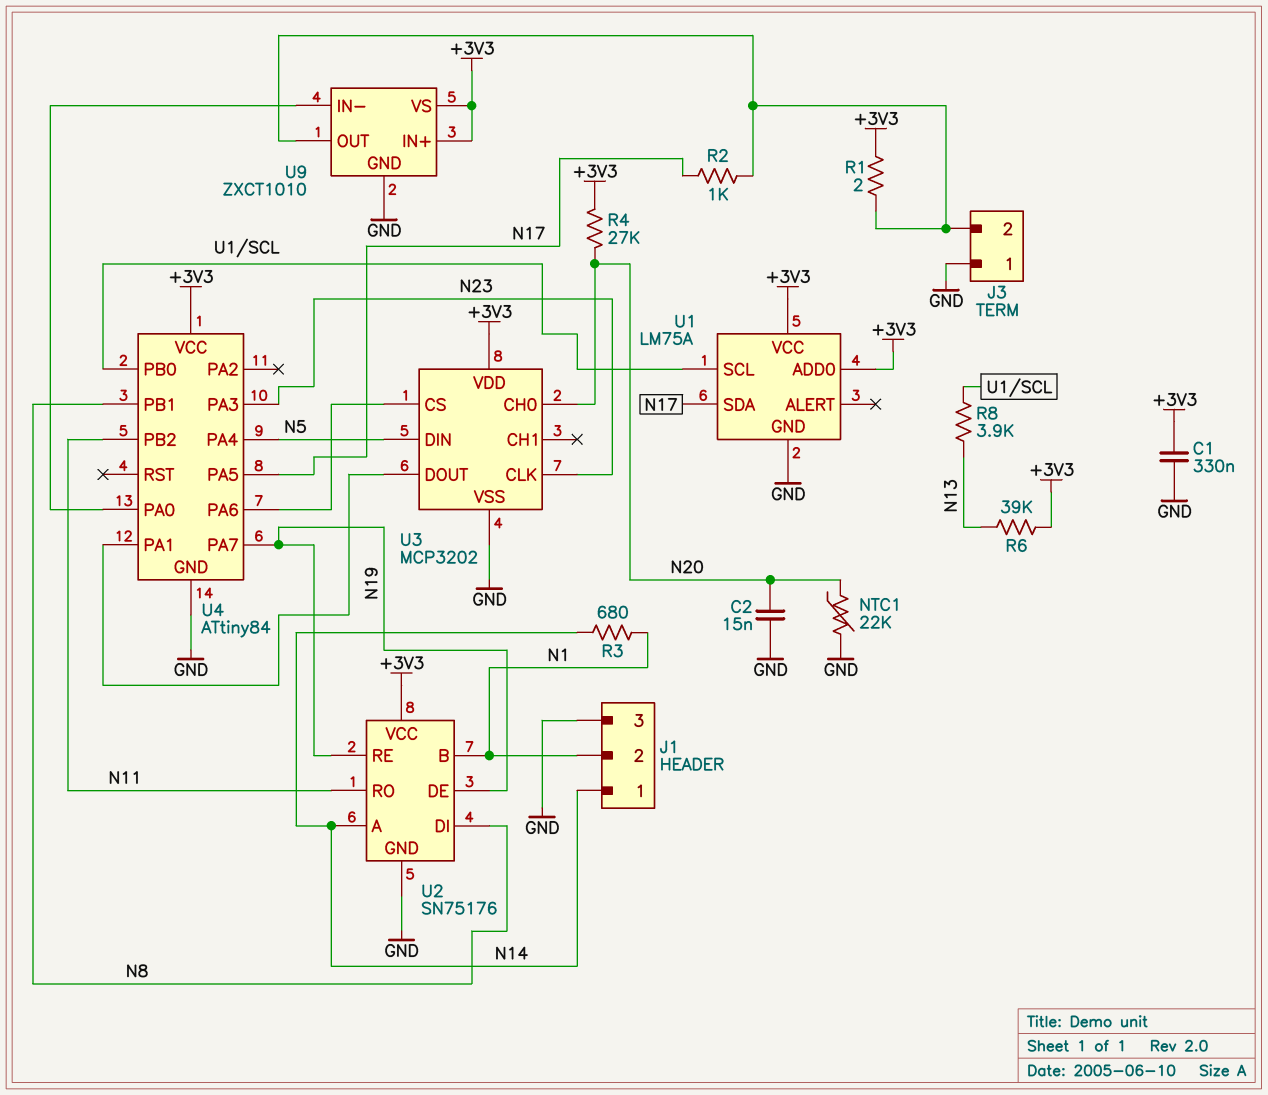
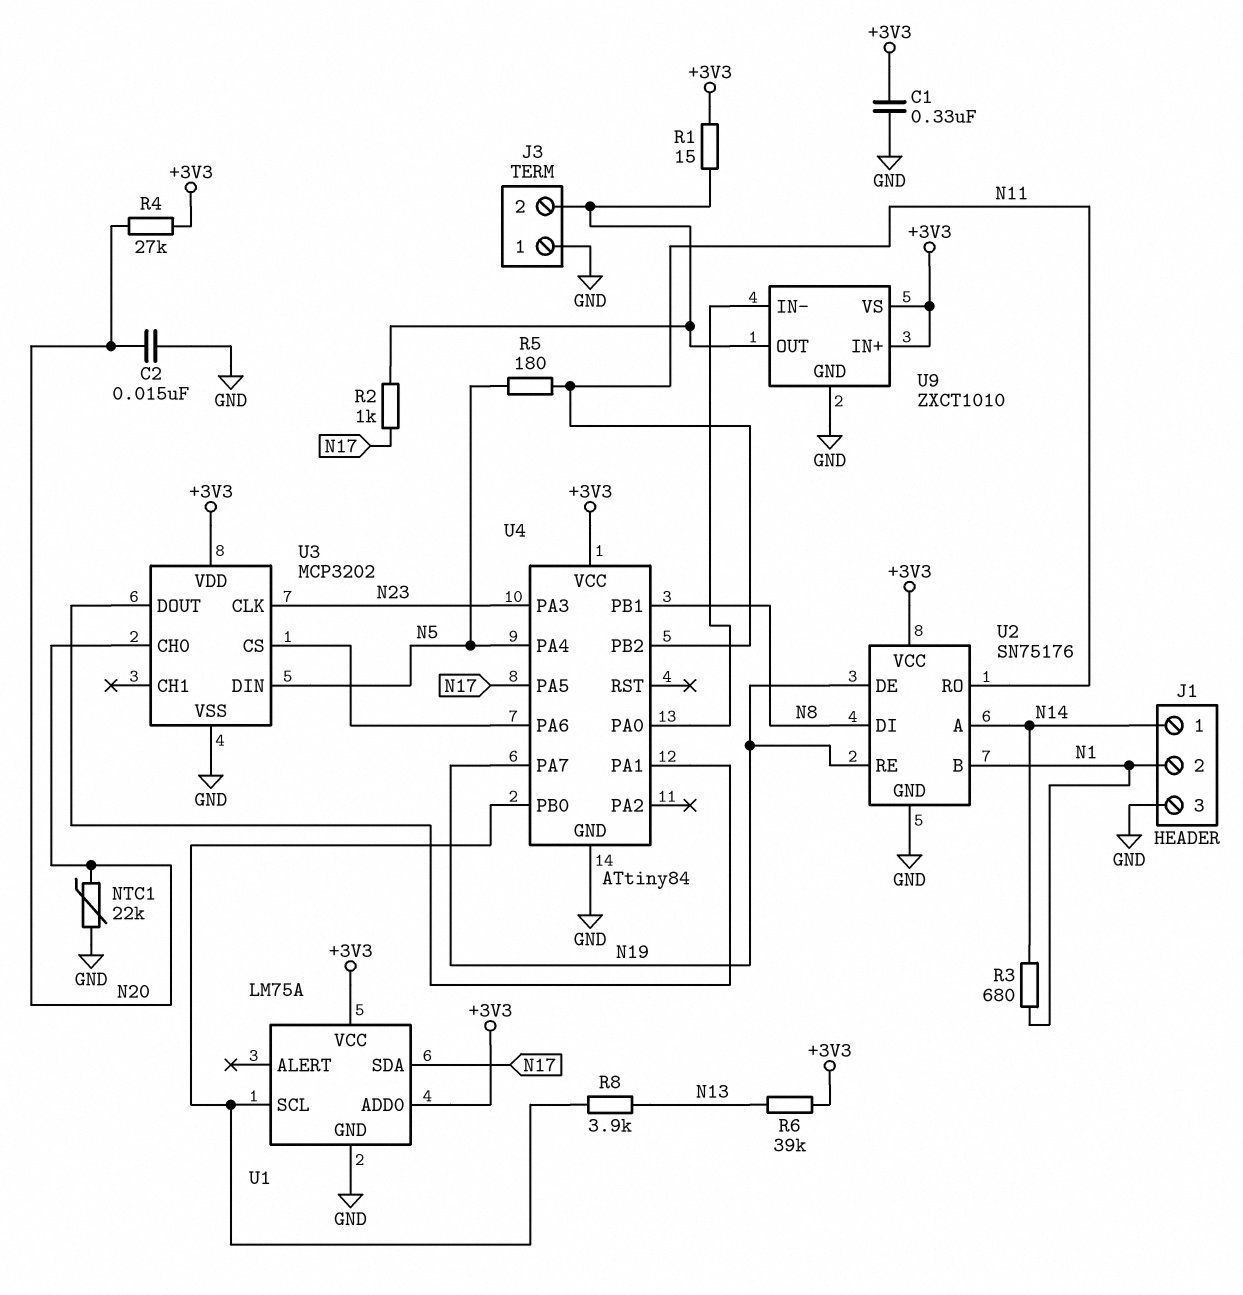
R1: 2 (+3V3, J3/2) -> 15 (+3V3, J3/2)
R5: none -> 180 (N5, N11)

